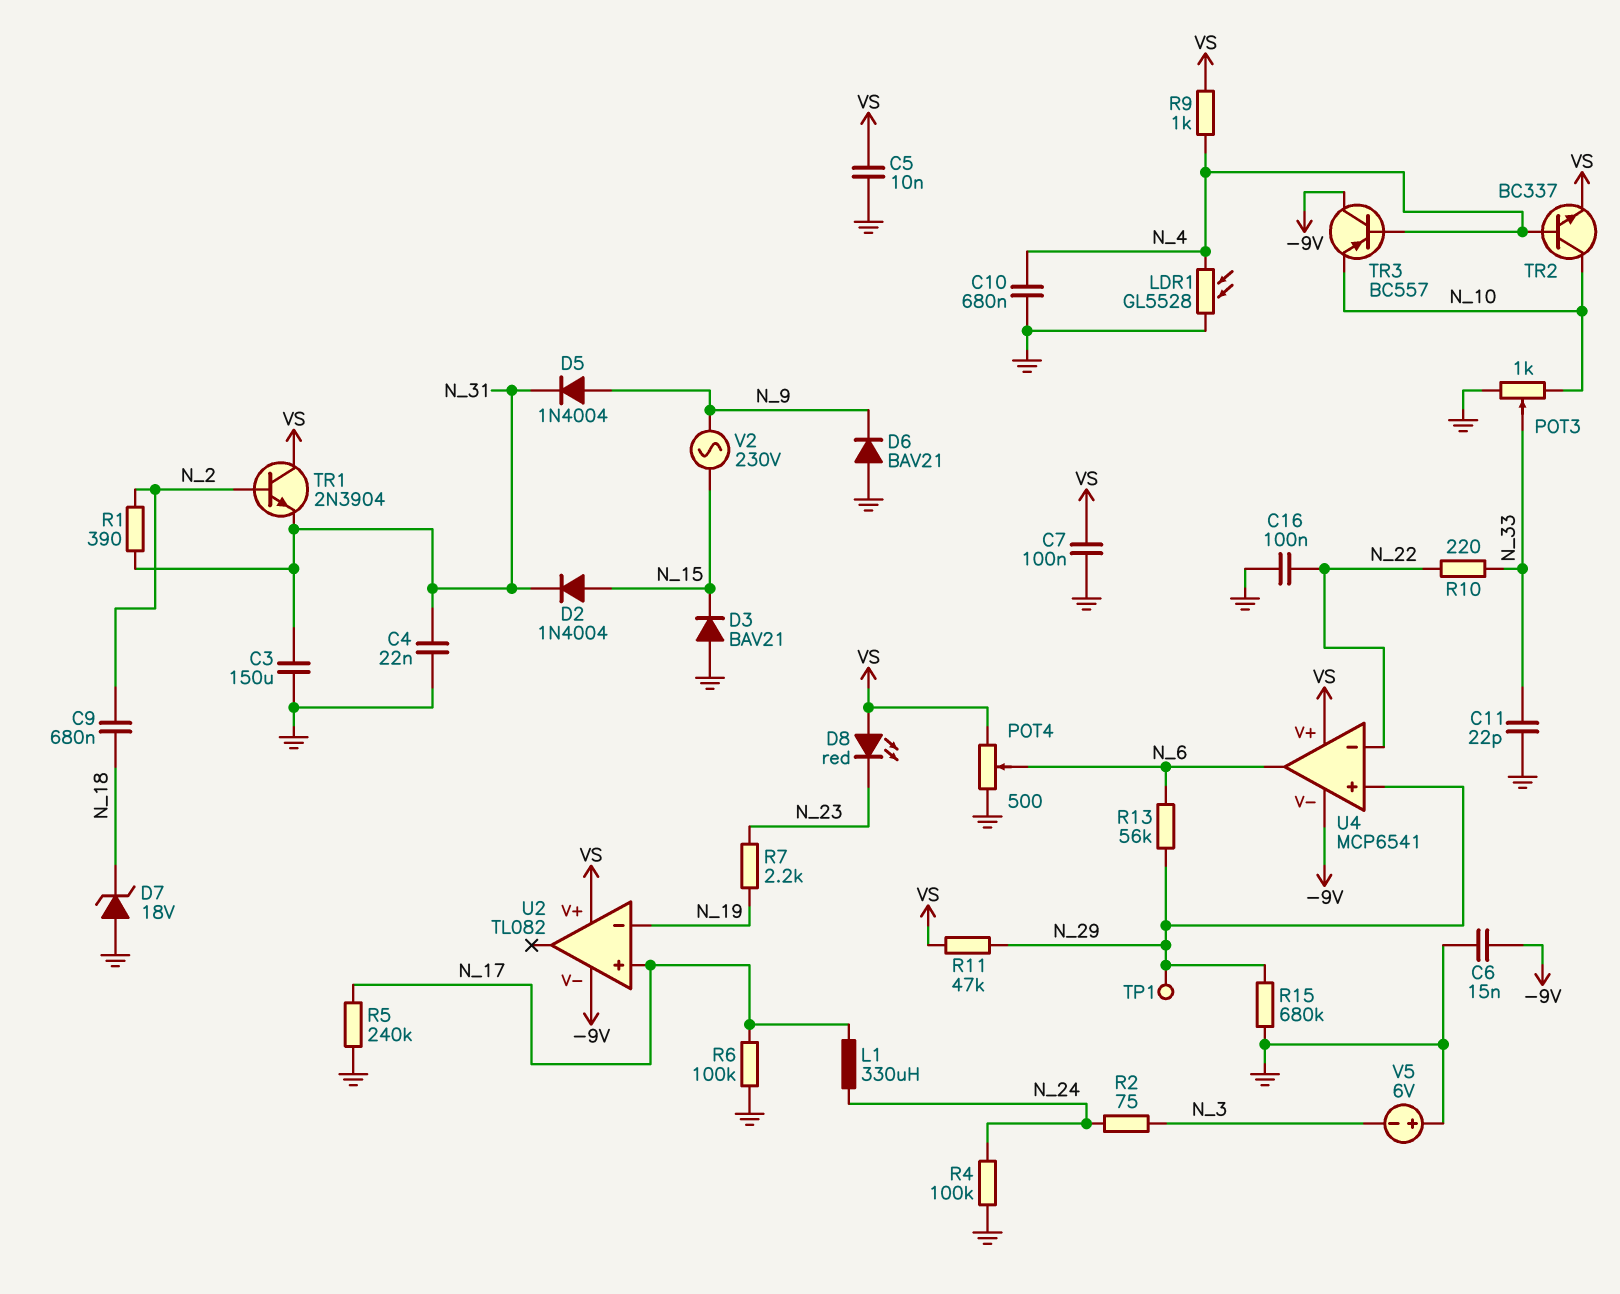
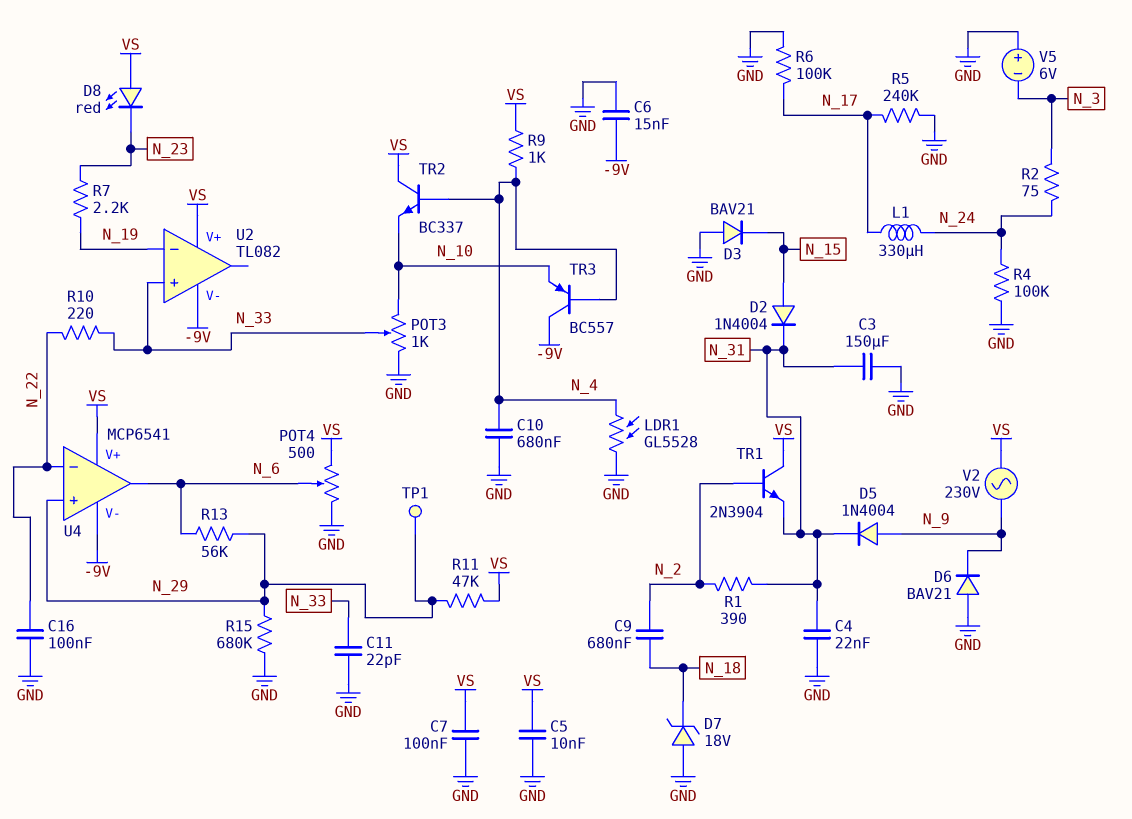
TR2: NPN BC337 (B N_4, C N_10, E VS) -> NPN BC337 (B N_4, C VS, E N_10)
U2 pin in+: N_17 -> N_33
V2: AC 230V (N_9, N_15) -> AC 230V (N_9, VS)

